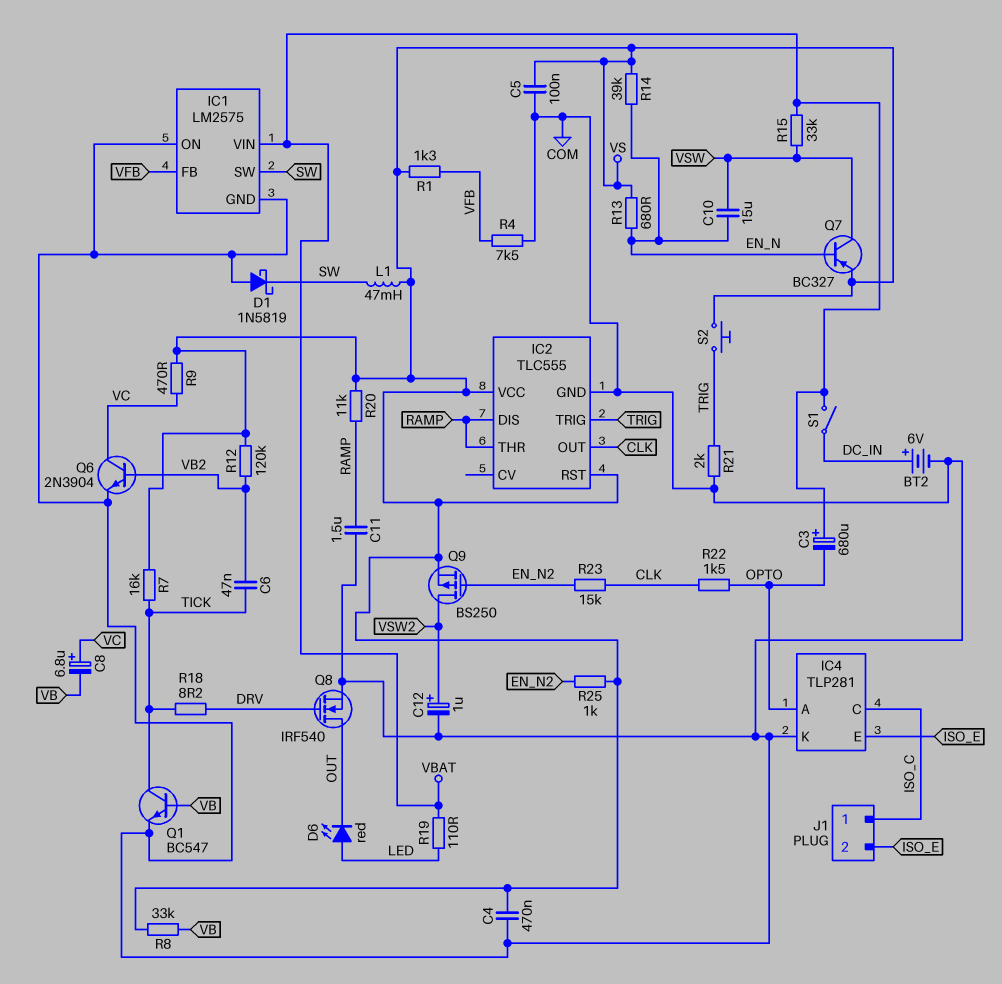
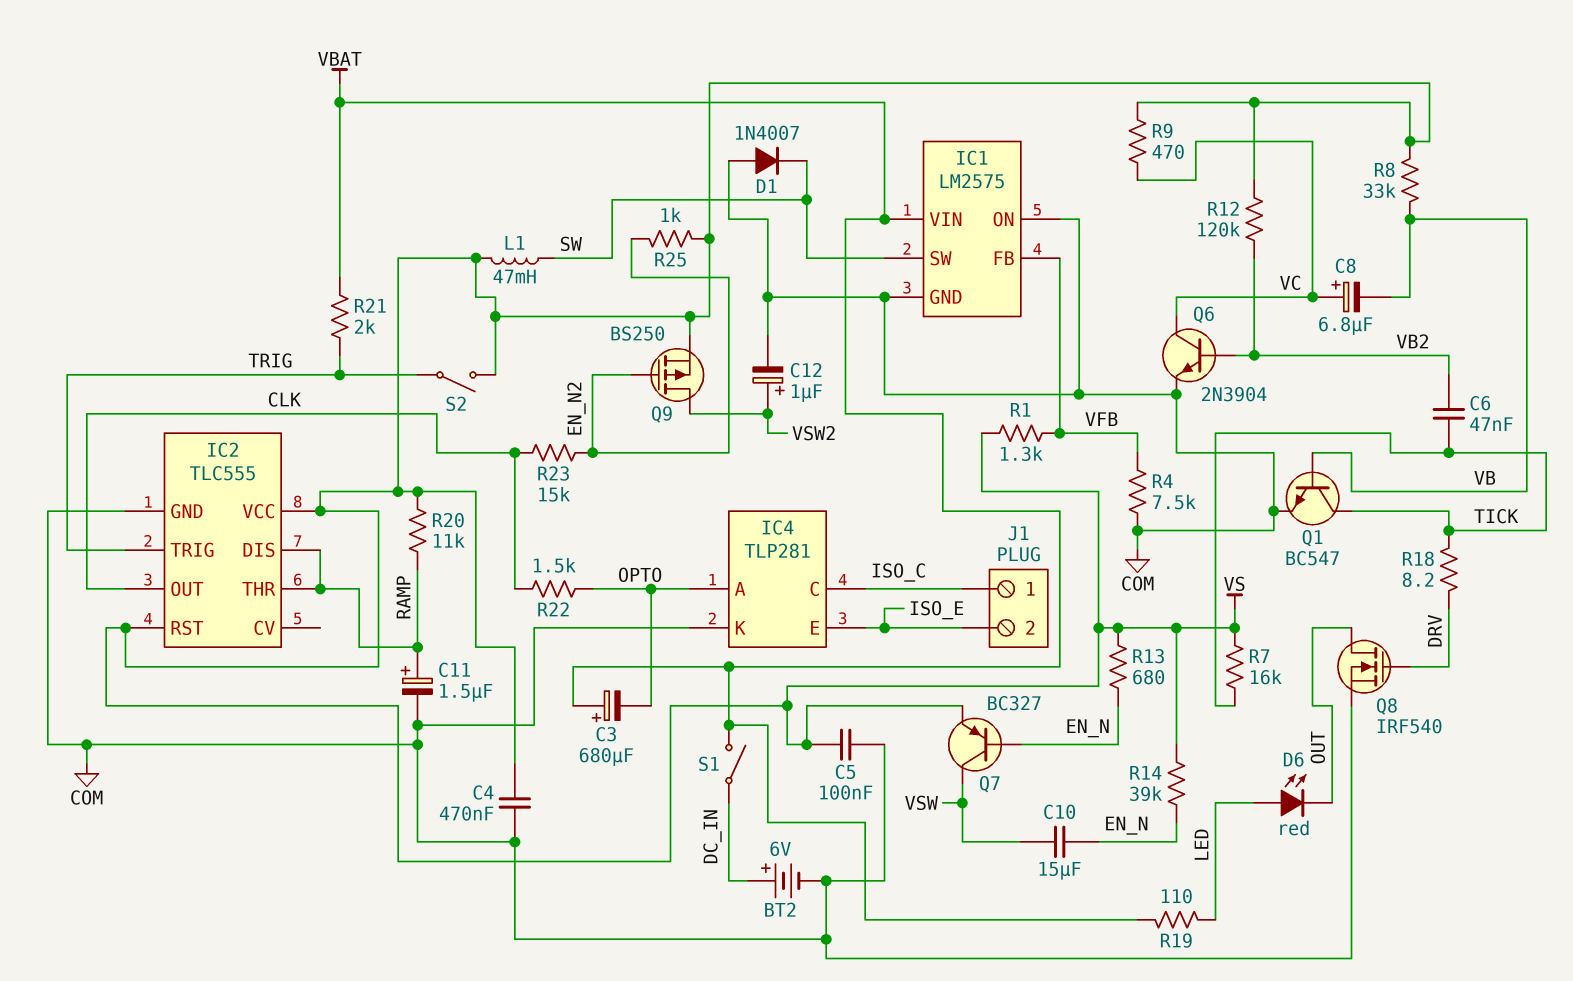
C11: 1.5uF (COM, RAMP) -> 1.5uF (plus RAMP, minus COM)
D1: schottky 1N5819 (A COM, K SW) -> diode 1N4007 (A COM, K SW)
R15: 33k (VBAT, VSW) -> none
R21: 2k (COM, TRIG) -> 2k (TRIG, VBAT)
S2: button (TRIG, VS) -> switch (TRIG, VS)

